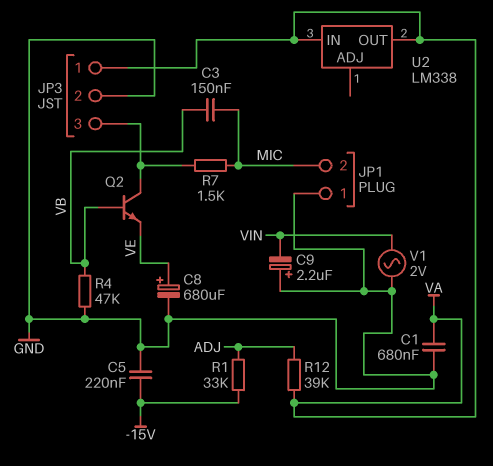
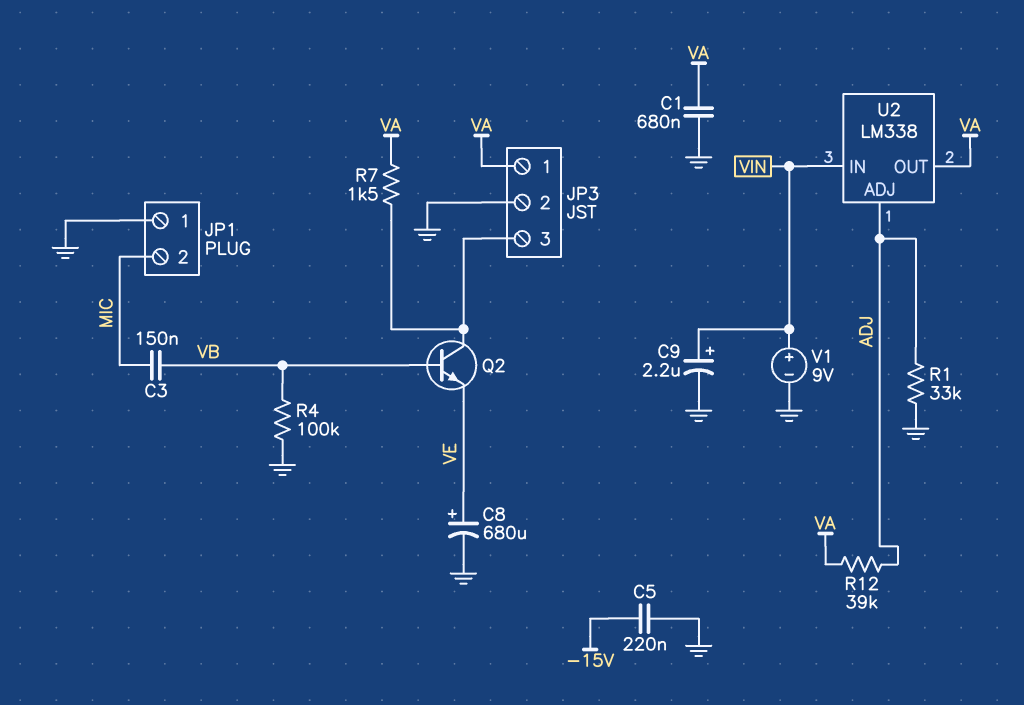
C9: 2.2uF (plus GND, minus VIN) -> 2.2uF (plus VIN, minus GND)
R1: 33k (-15V, ADJ) -> 33k (ADJ, GND)
R4: 47k (GND, VB) -> 100k (GND, VB)
R7: 1.5k (JP3/3, MIC) -> 1.5k (JP3/3, VA)
U2 pin ADJ: none -> ADJ
U2 pin IN: VA -> VIN
V1: AC 2V (GND, VIN) -> 9V (plus VIN, minus GND)

